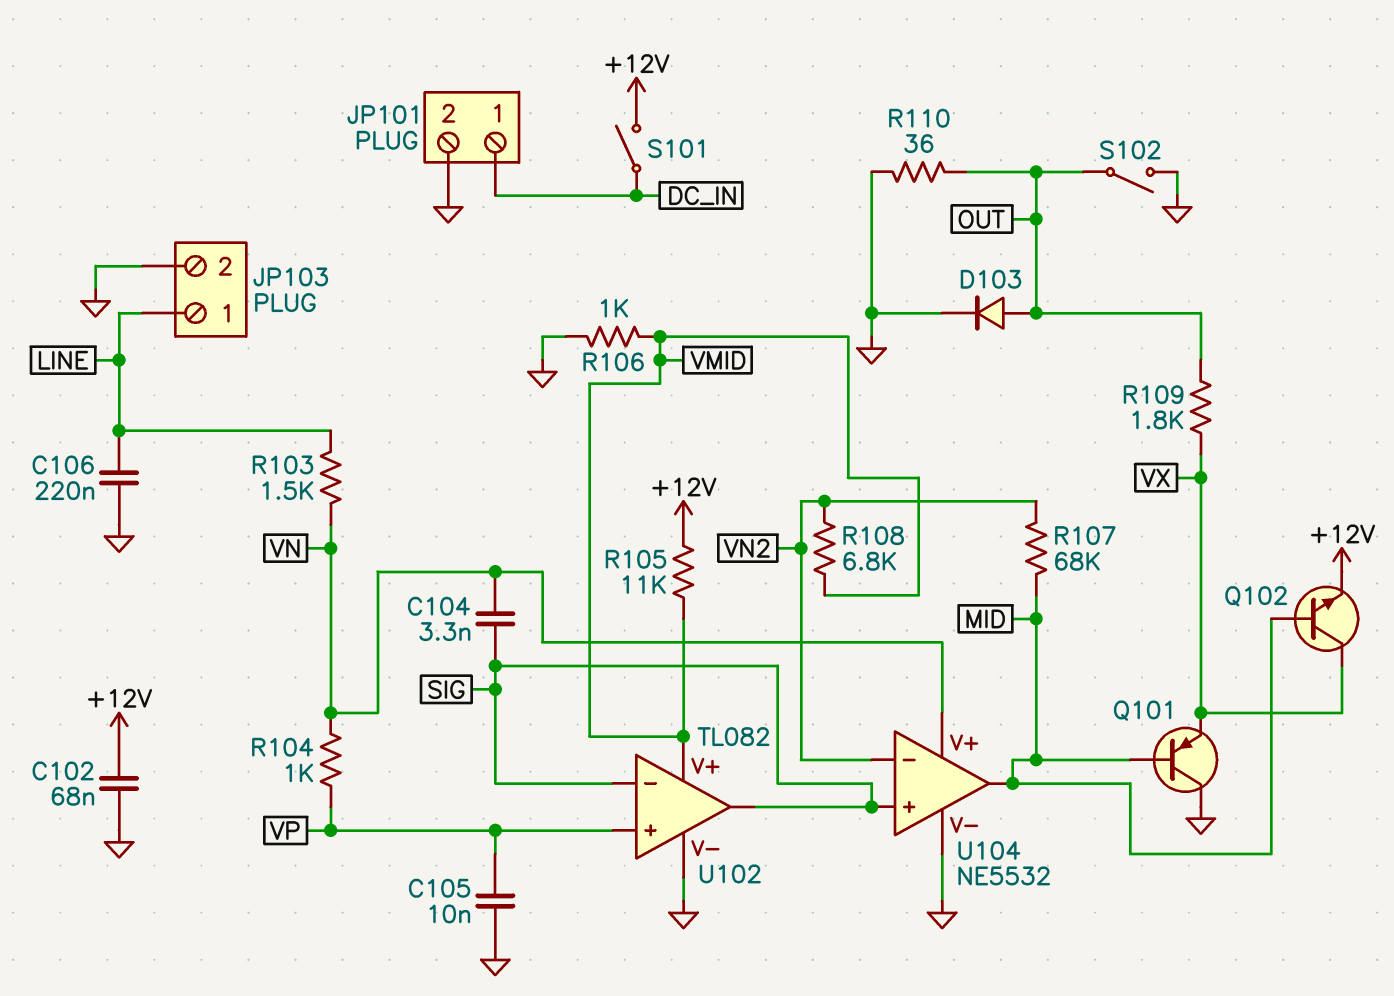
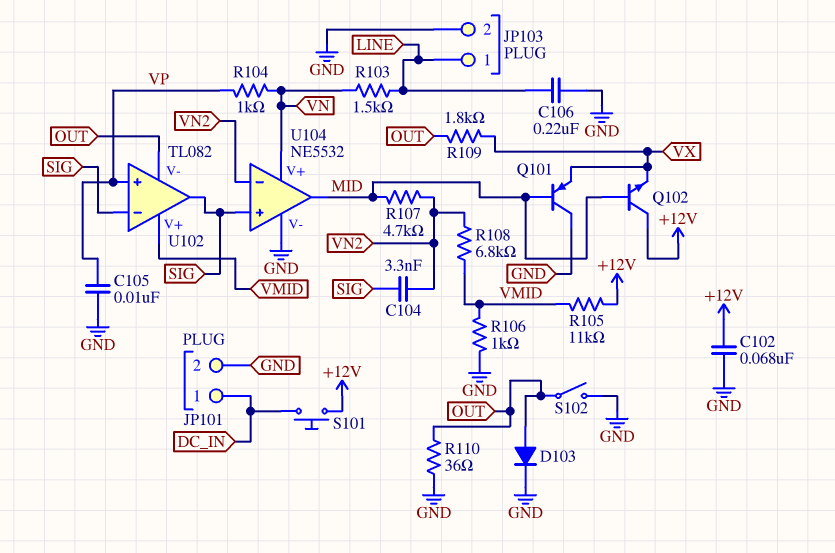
C104: 3.3nF (SIG, VN) -> 3.3nF (SIG, VN2)
Q102: NPN (B MID, C VX, E +12V) -> NPN (B MID, C +12V, E VX)
R107: 68k (MID, VN2) -> 4.7k (MID, VN2)
S101: switch (+12V, DC_IN) -> button (+12V, DC_IN)
U102 pin V-: GND -> OUT

